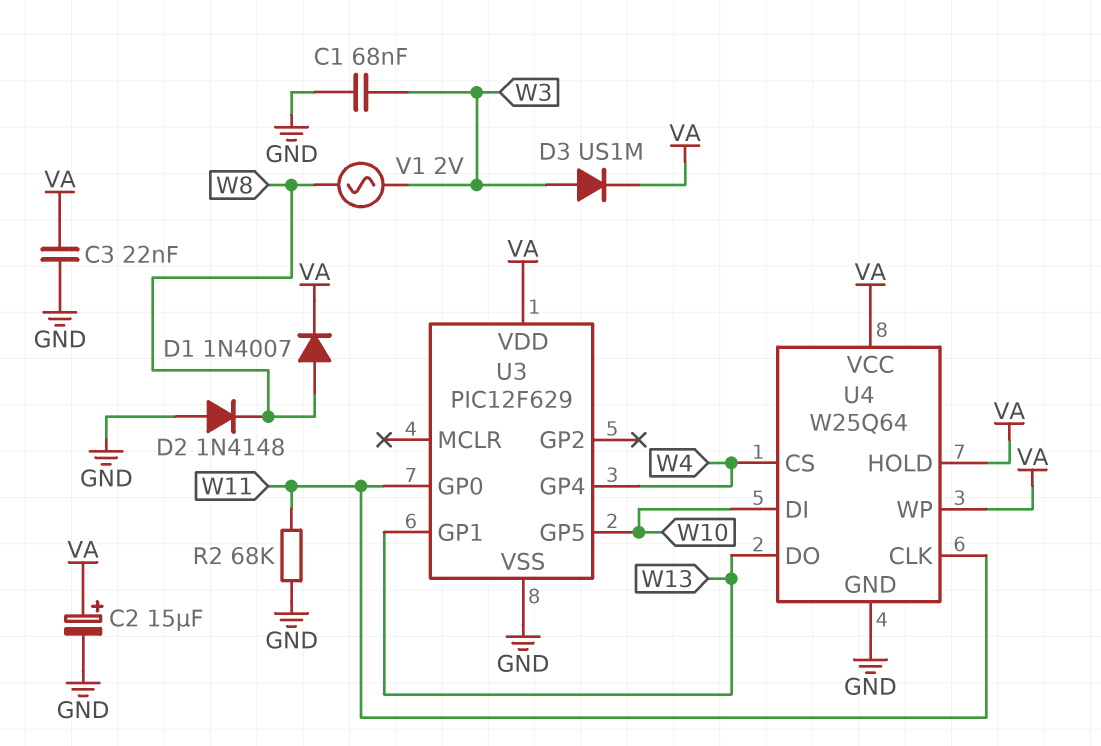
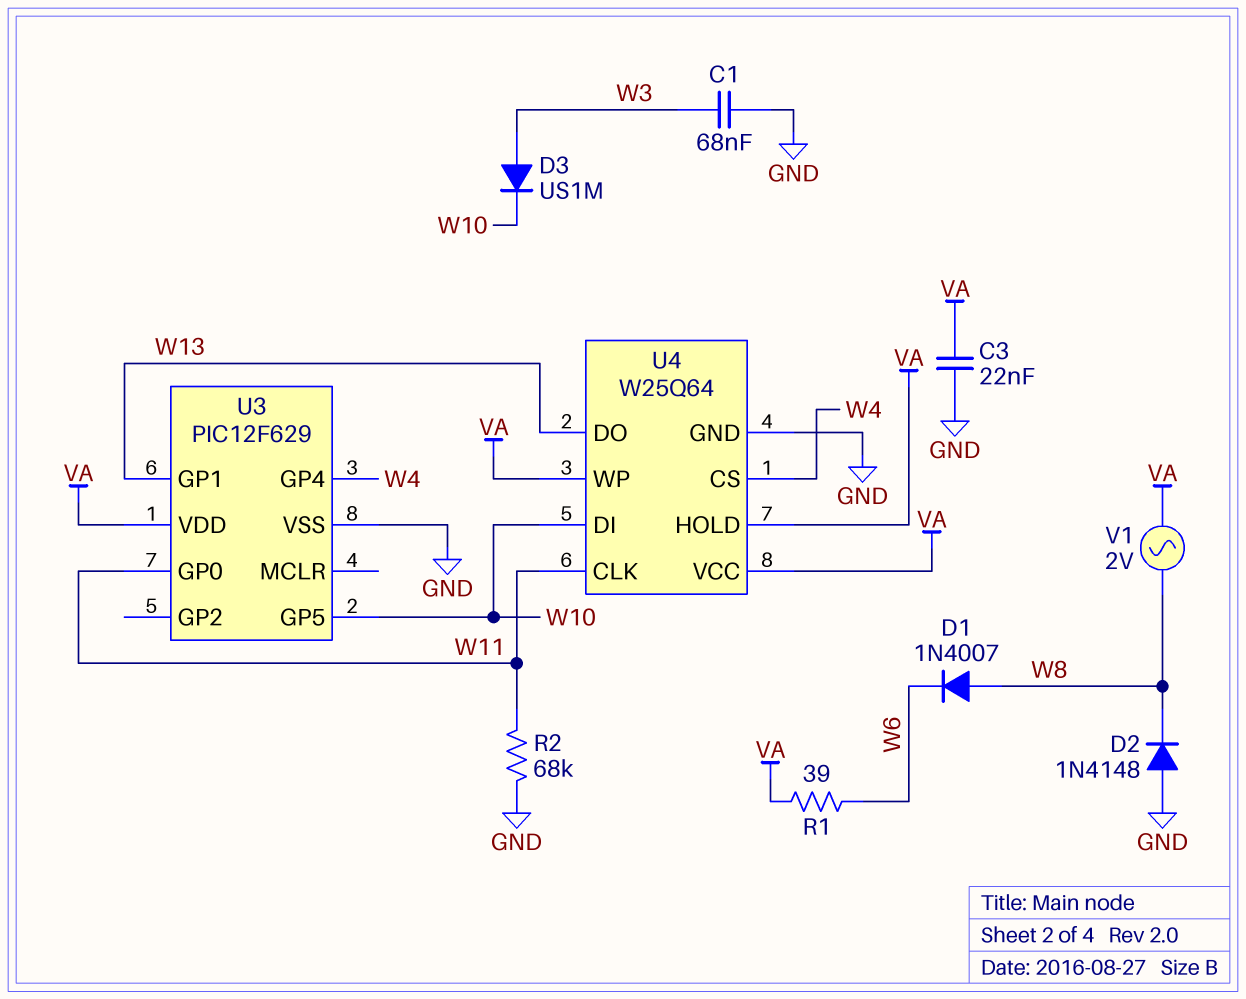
C2: 15uF (plus VA, minus GND) -> none
D1: diode 1N4007 (A W8, K VA) -> diode 1N4007 (A W8, K W6)
D3: diode US1M (A W3, K VA) -> diode US1M (A W3, K W10)
R1: none -> 39 (VA, W6)
V1: AC 2V (W3, W8) -> AC 2V (VA, W8)

